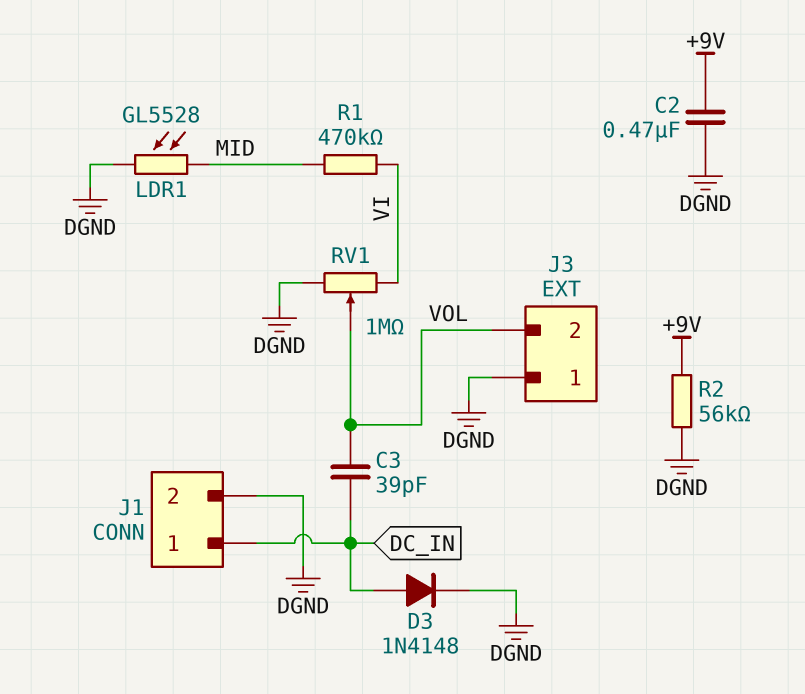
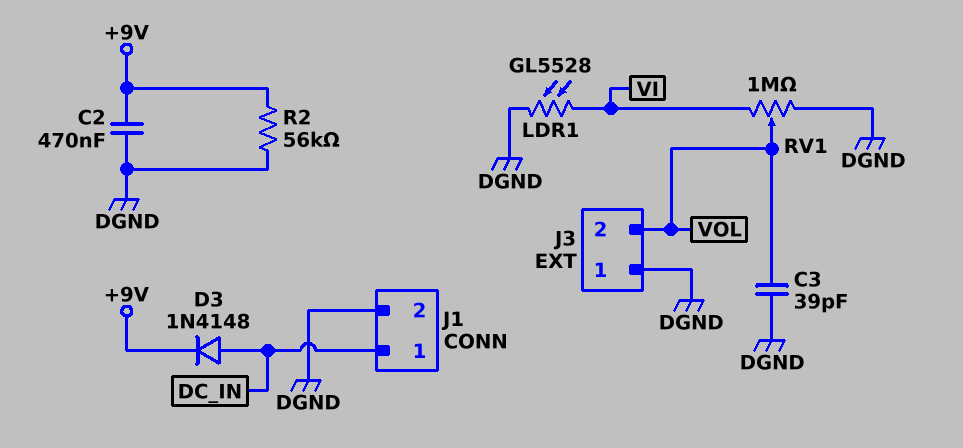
C3: 39pF (DC_IN, VOL) -> 39pF (DGND, VOL)
D3: diode 1N4148 (A DC_IN, K DGND) -> diode 1N4148 (A DC_IN, K +9V)
LDR1: GL5528 (DGND, MID) -> GL5528 (DGND, VI)
R1: 470k (MID, VI) -> none

